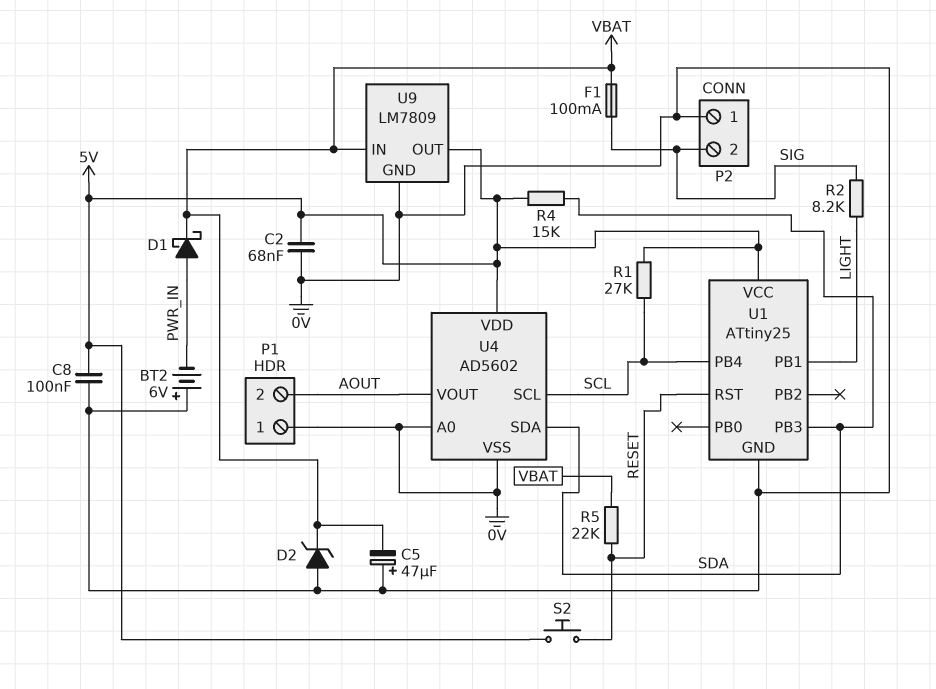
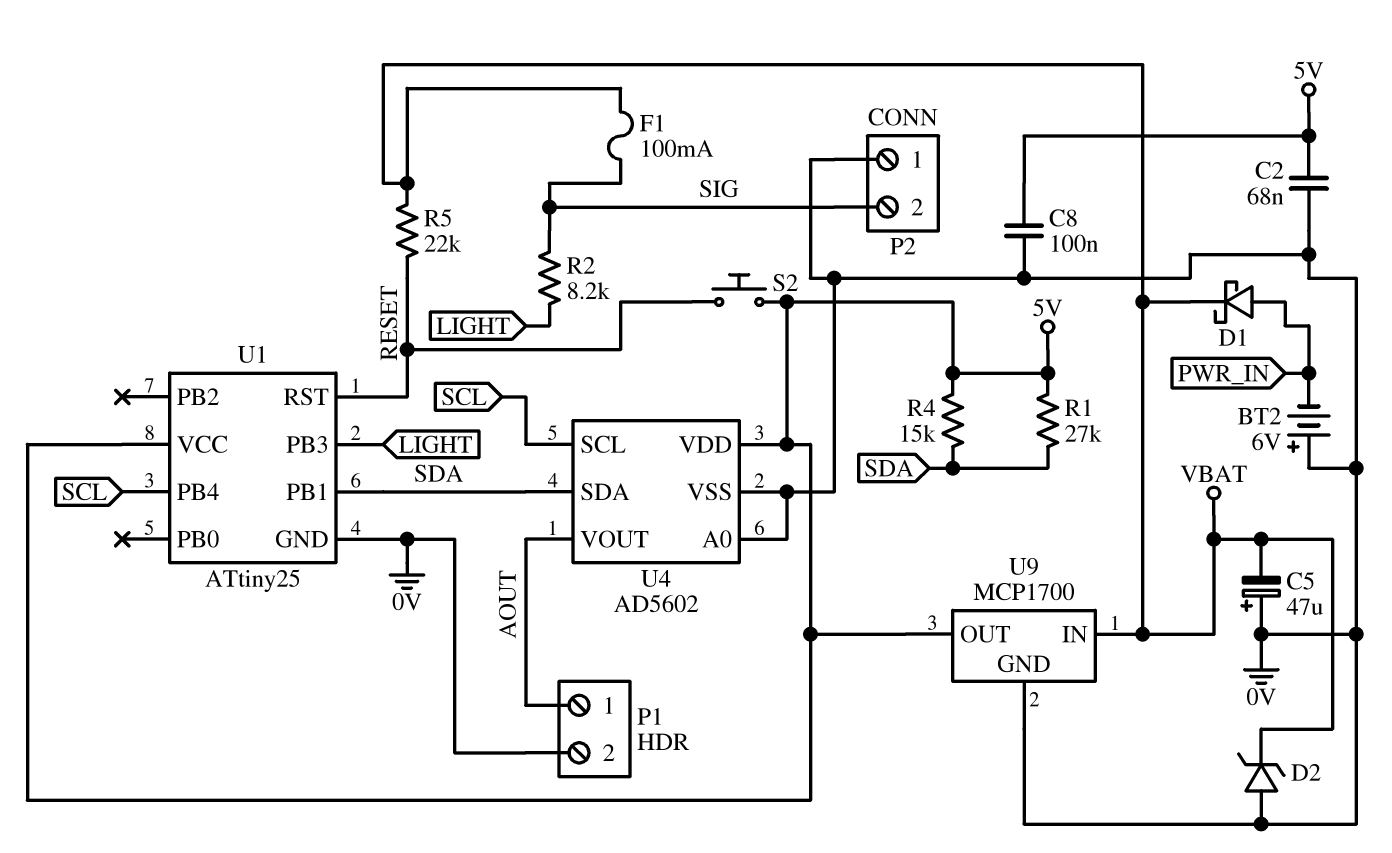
P1 pin 1: 0V -> AOUT
P1 pin 2: AOUT -> 0V
R1: 27k (5V, SCL) -> 27k (5V, SDA)
U1 pin PB1: LIGHT -> SDA
U1 pin PB3: SDA -> LIGHT
U9: LM7809 -> MCP1700

